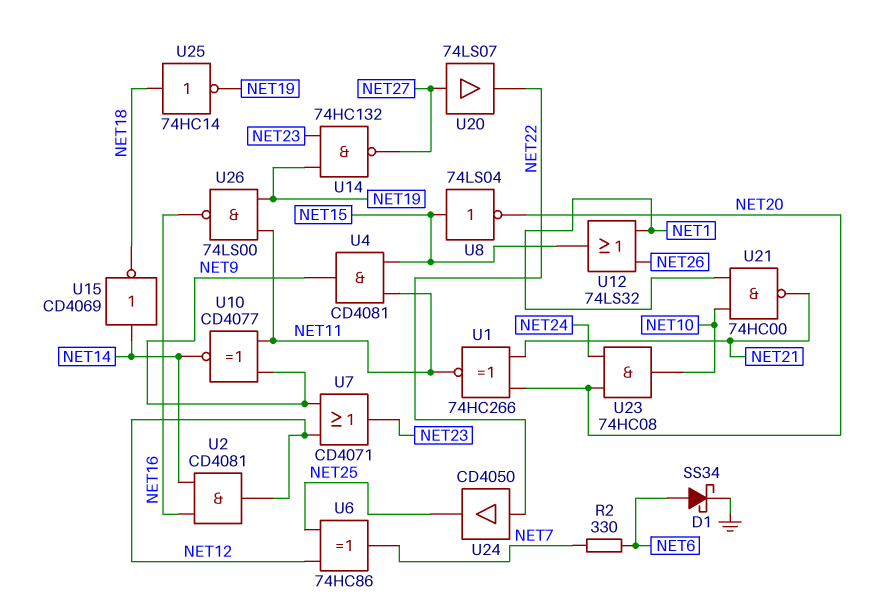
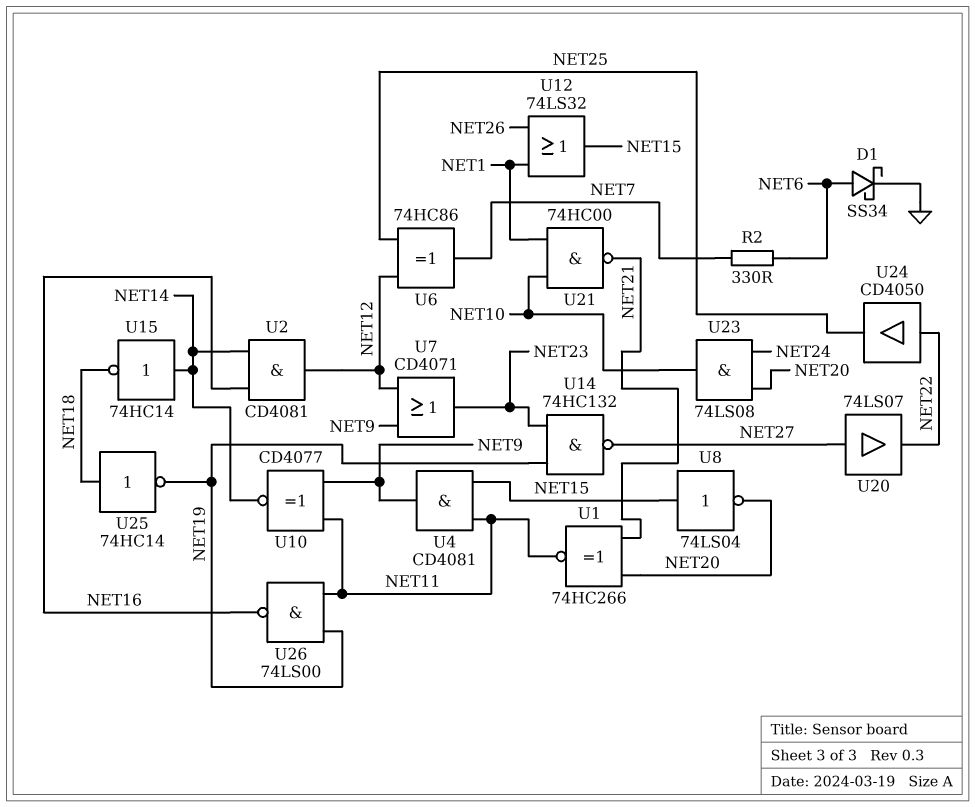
U15: NOT CD4069 (in NET14, out NET18) -> NOT 74HC14 (in NET14, out NET18)
U23: AND 74HC08 (in NET20, in NET24, out NET10) -> AND 74LS08 (in NET20, in NET24, out NET10)

